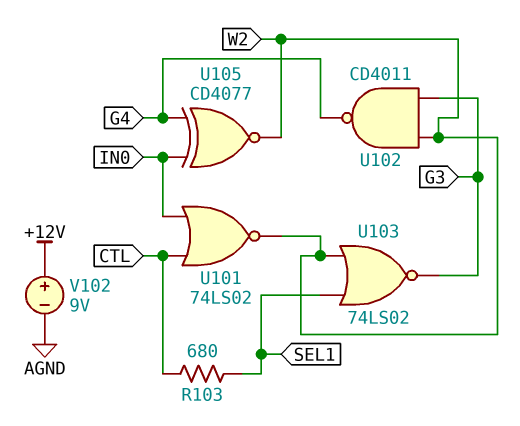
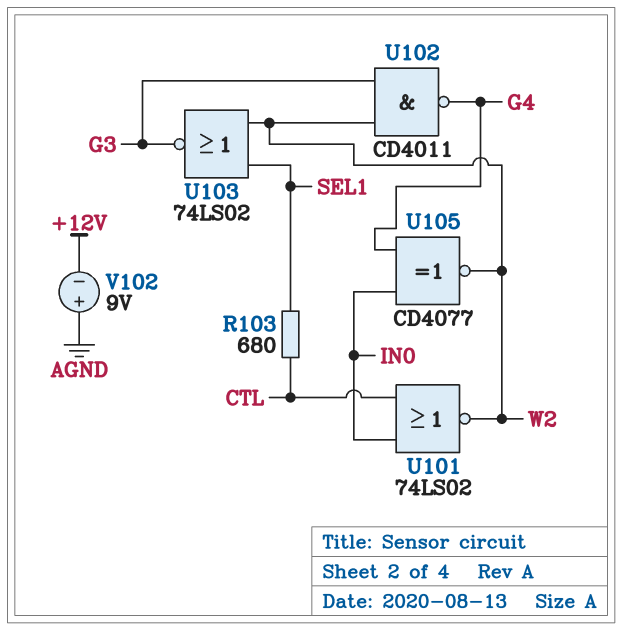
V102: 9V (plus +12V, minus AGND) -> 9V (plus AGND, minus +12V)

